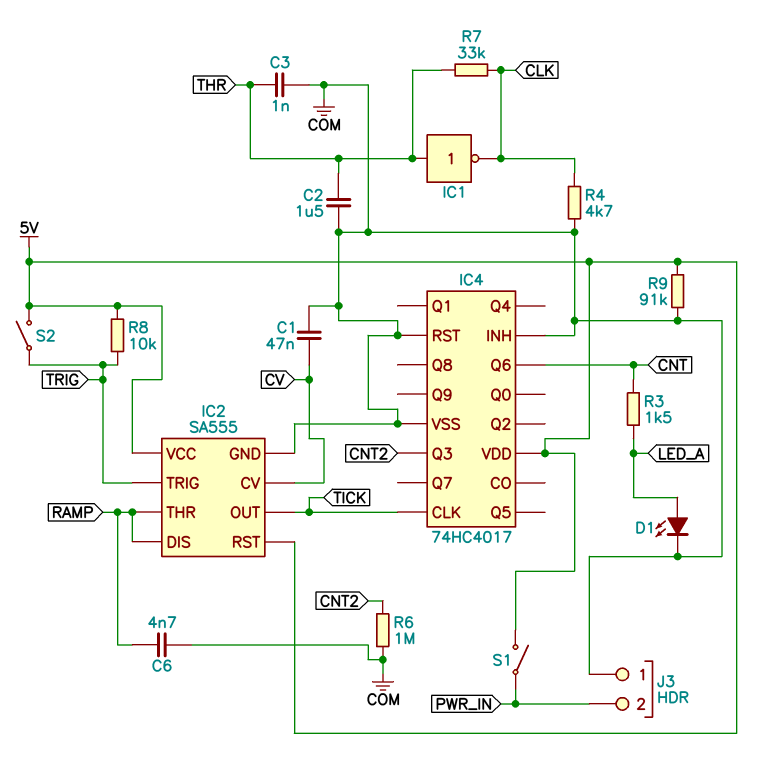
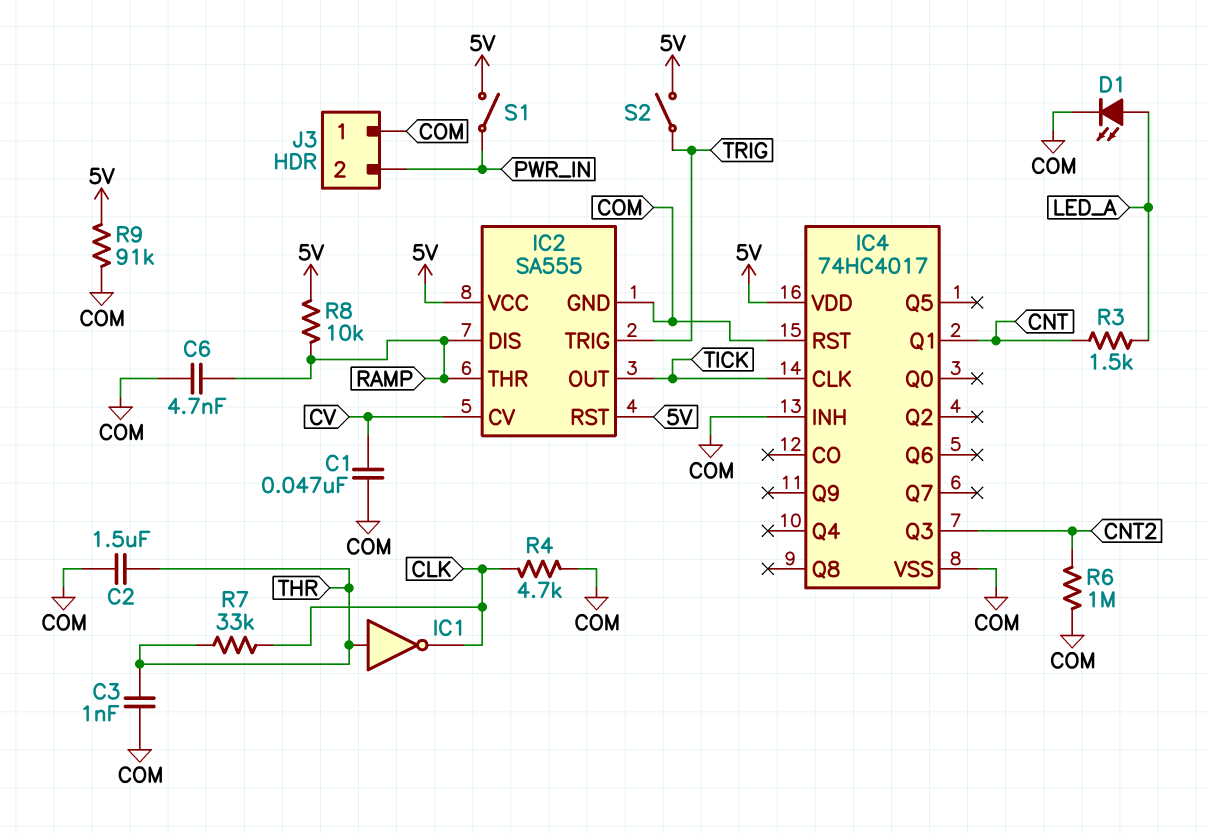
IC4 pin Q1: none -> CNT
IC4 pin Q6: CNT -> none
R8: 10k (5V, TRIG) -> 10k (5V, RAMP)

